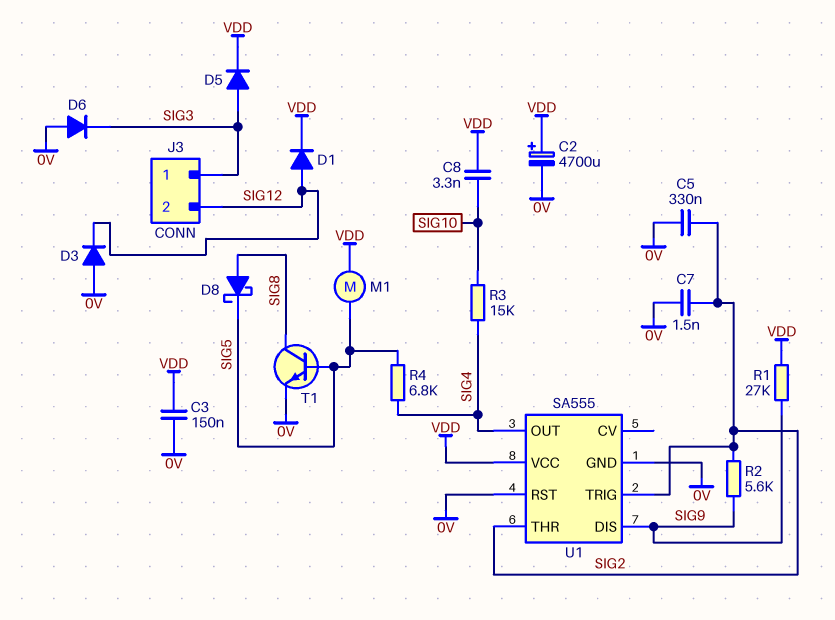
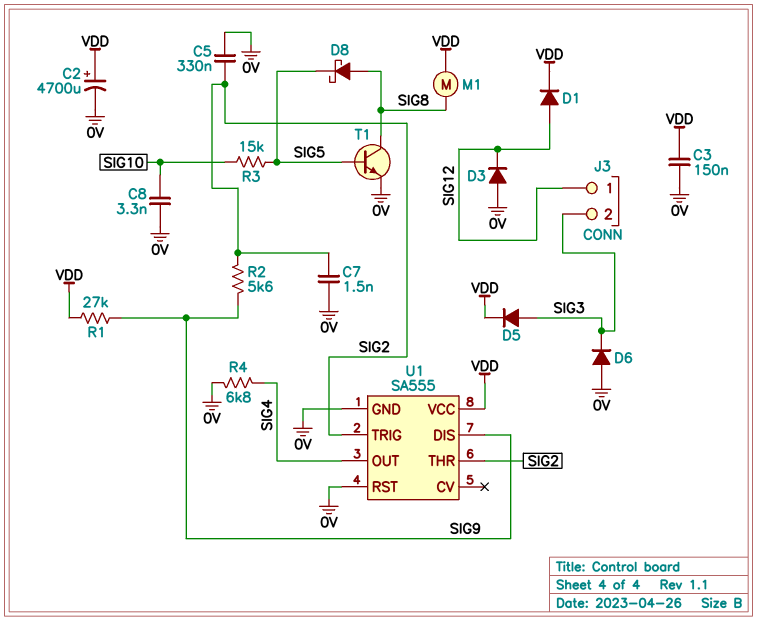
C8: 3.3nF (SIG10, VDD) -> 3.3nF (0V, SIG10)
J3 pin 1: SIG3 -> SIG12
J3 pin 2: SIG12 -> SIG3
M1: motor (SIG5, VDD) -> motor (SIG8, VDD)
R3: 15k (SIG4, SIG10) -> 15k (SIG5, SIG10)
R4: 6.8k (SIG4, SIG5) -> 6.8k (0V, SIG4)

